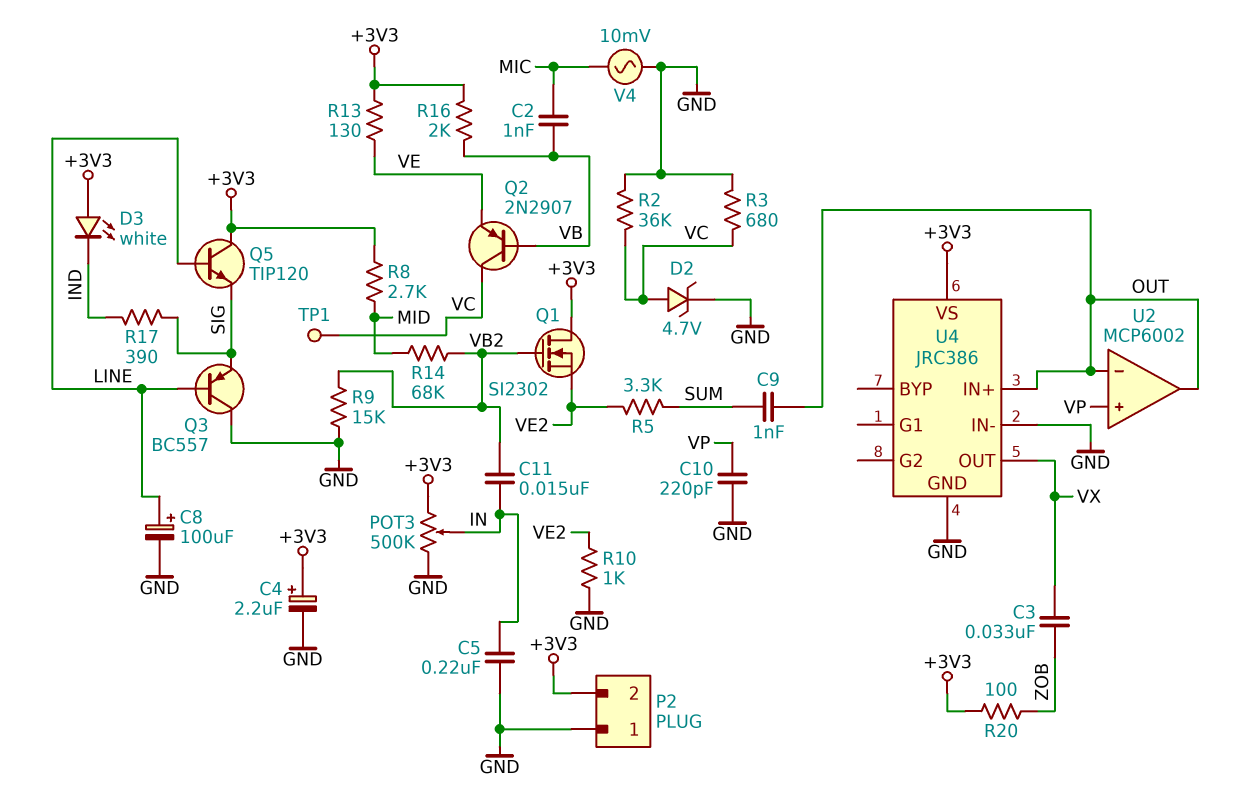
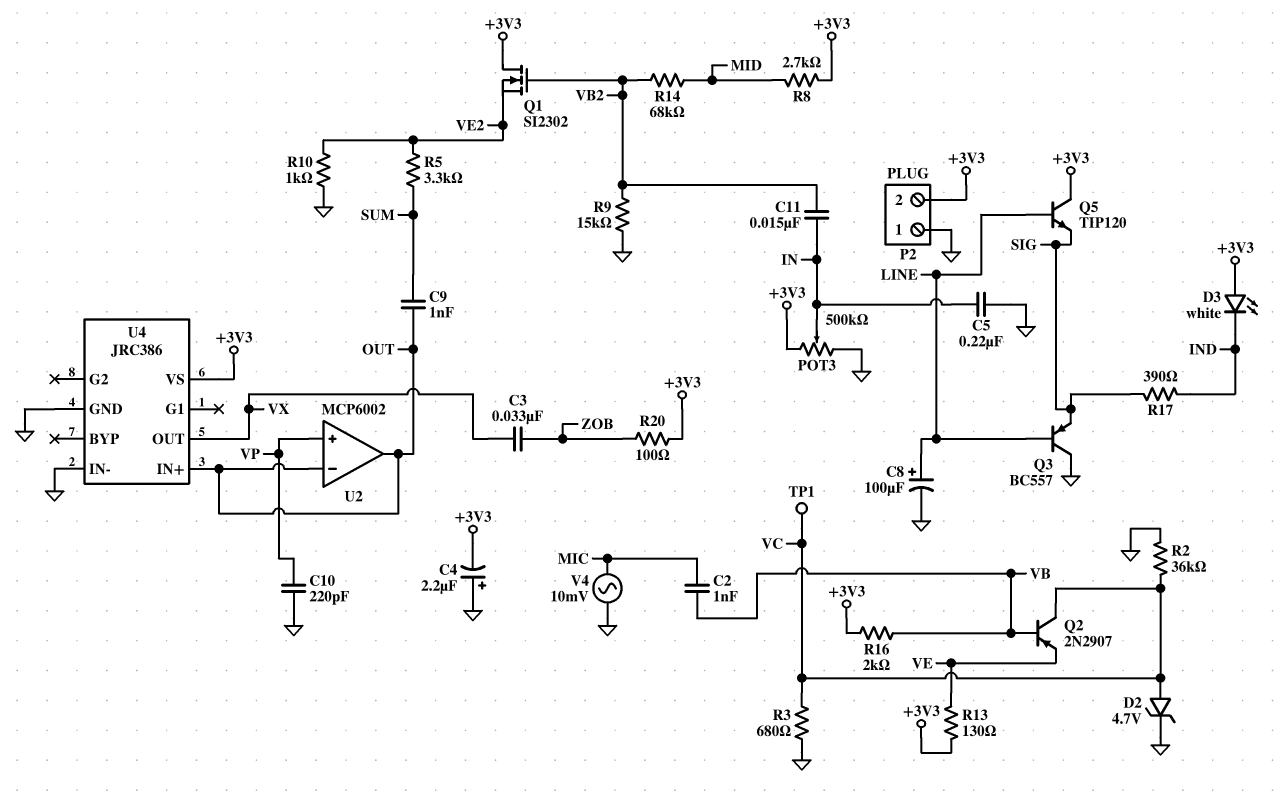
C4: 2.2uF (plus +3V3, minus GND) -> 2.2uF (plus GND, minus +3V3)

